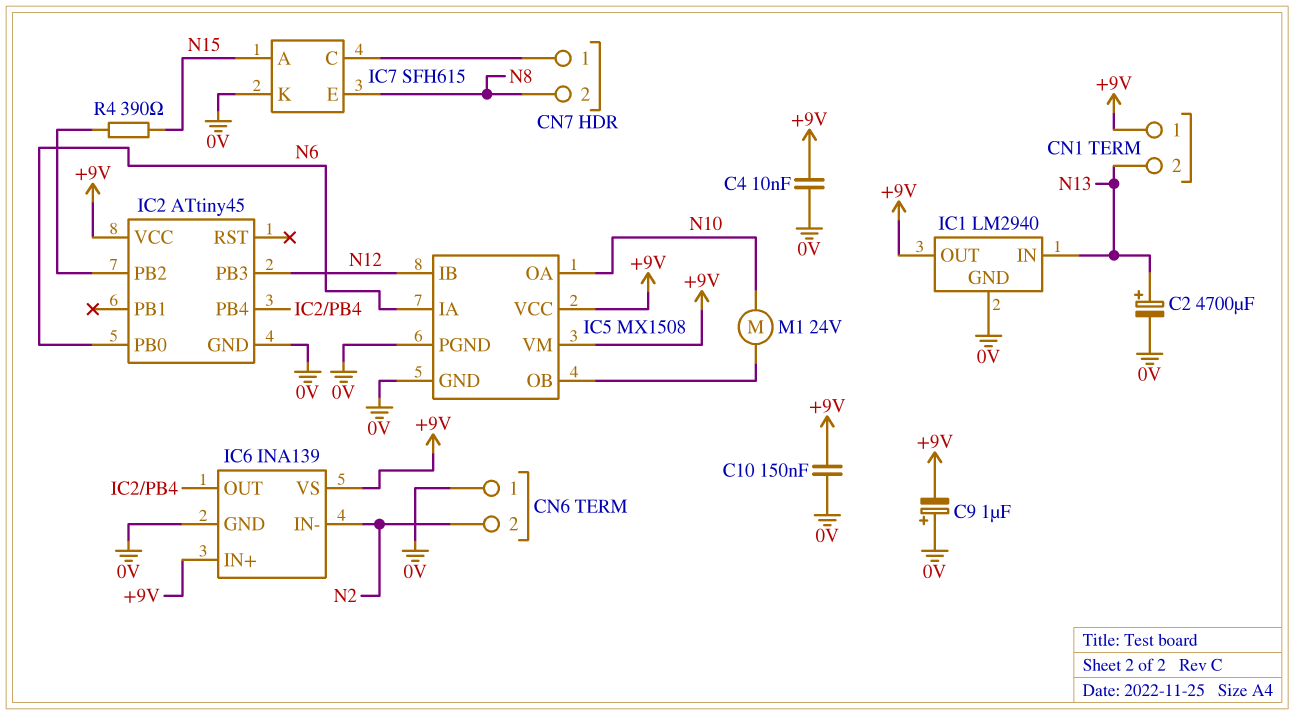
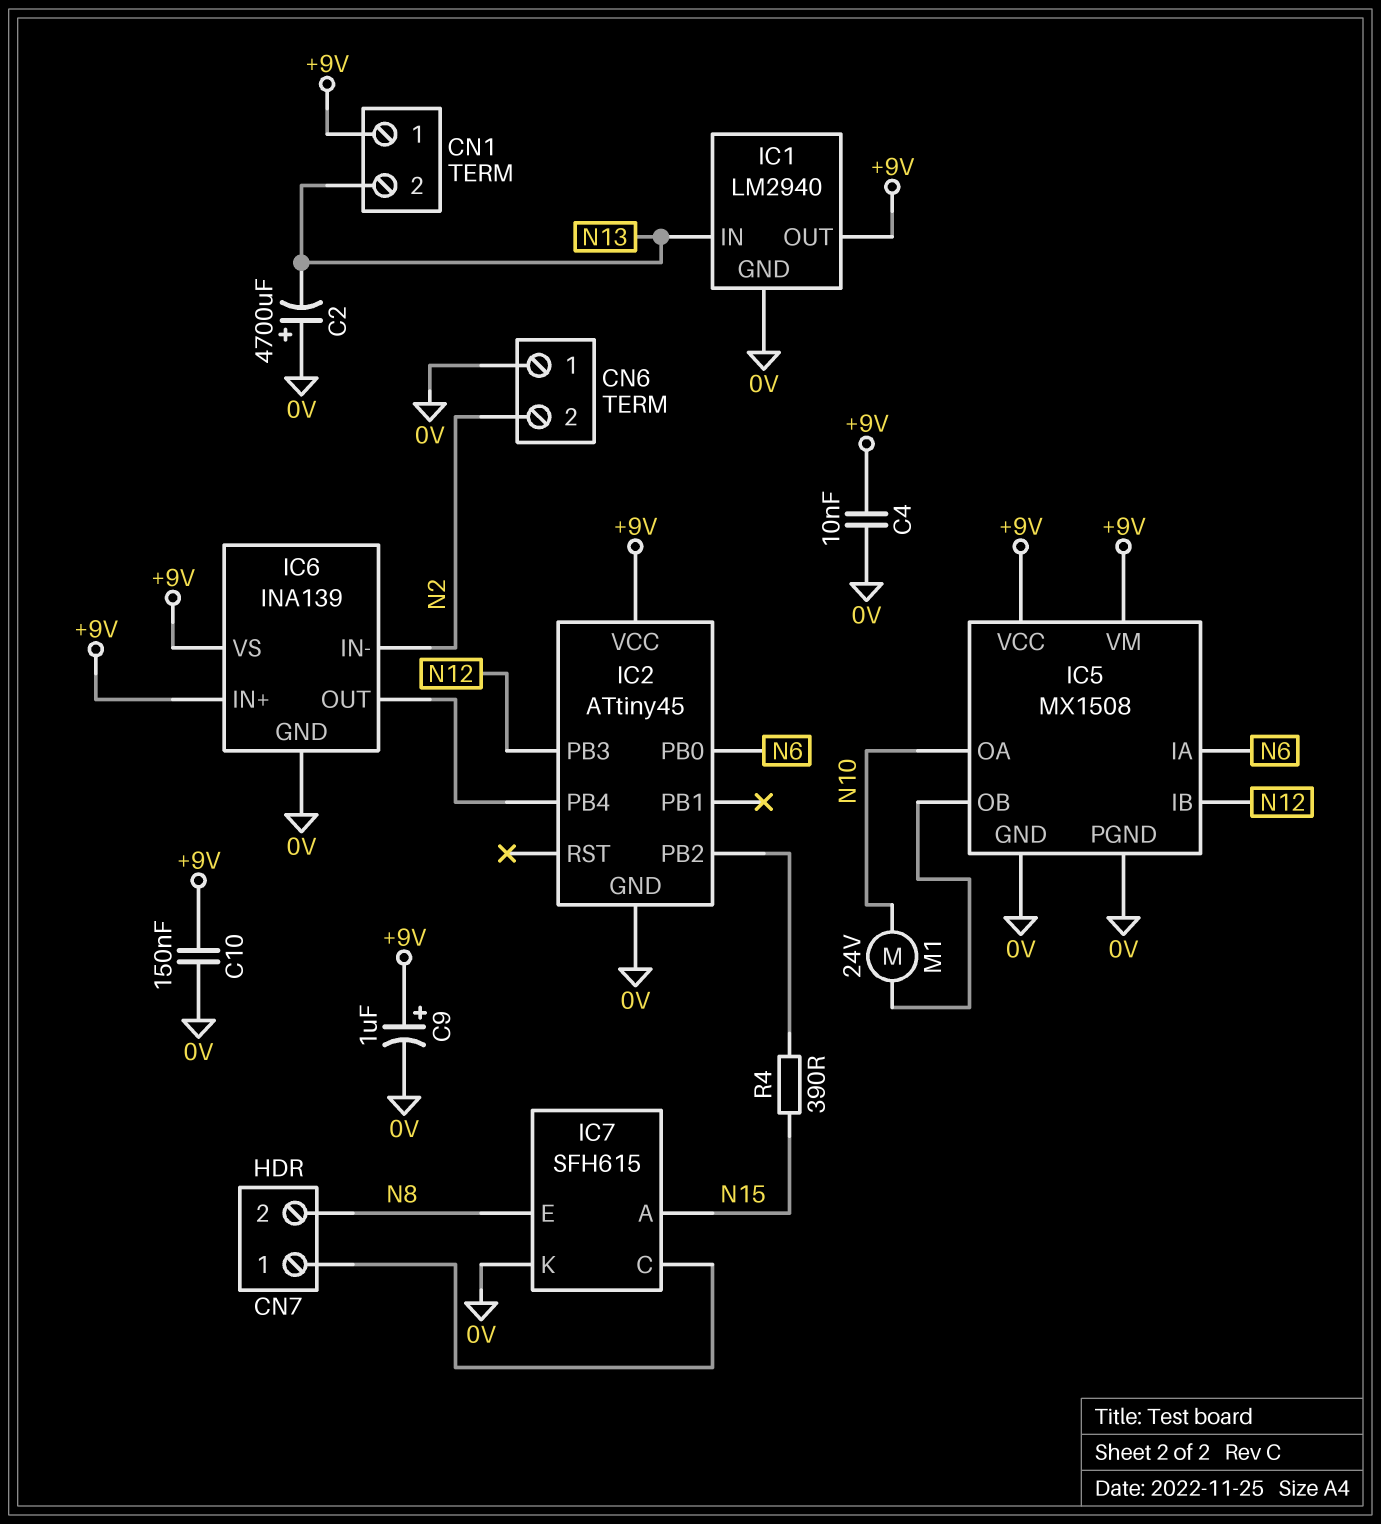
C2: 4700uF (plus N13, minus 0V) -> 4700uF (plus 0V, minus N13)
C9: 1uF (plus 0V, minus +9V) -> 1uF (plus +9V, minus 0V)

